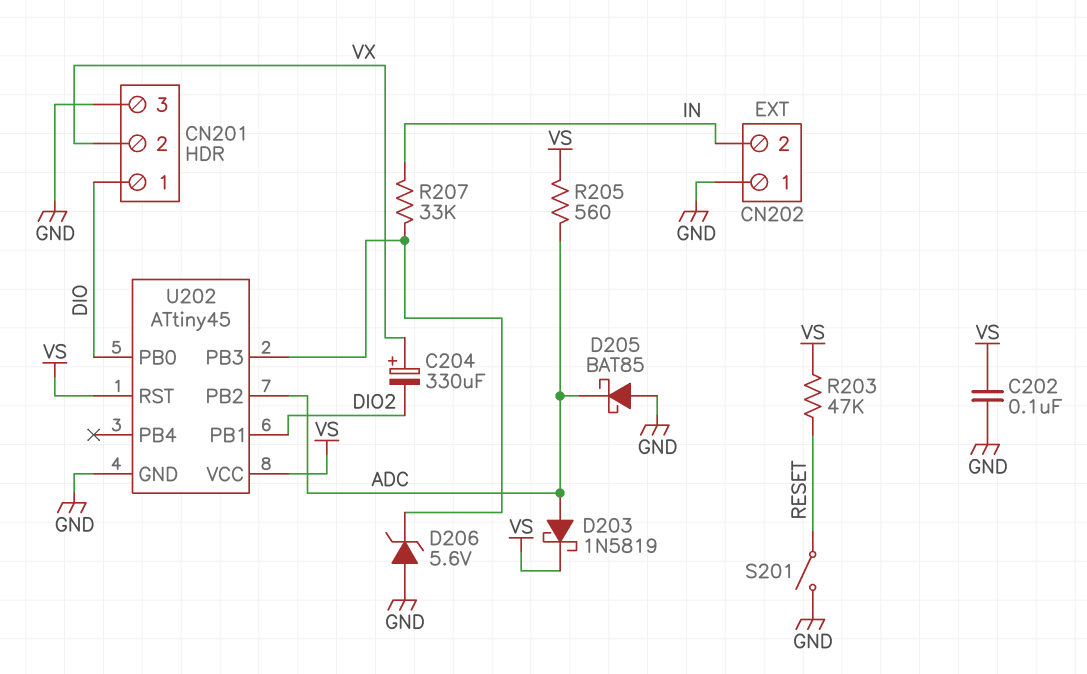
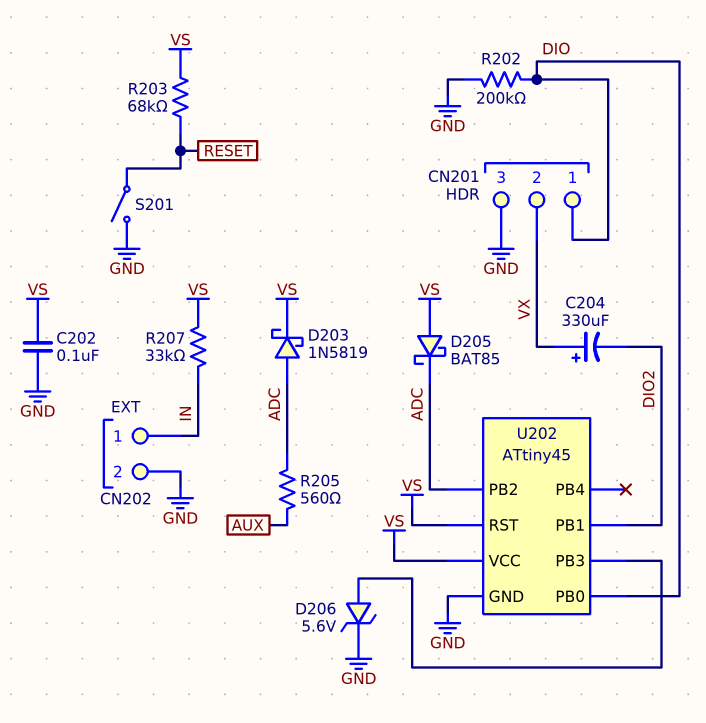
CN202 pin 1: GND -> IN
CN202 pin 2: IN -> GND
D205: schottky BAT85 (A GND, K ADC) -> schottky BAT85 (A VS, K ADC)
D206: zener 5.6V (A GND, K U202/PB3) -> zener 5.6V (A U202/PB3, K GND)
R202: none -> 200k (DIO, GND)
R203: 47k (RESET, VS) -> 68k (RESET, VS)
R205: 560 (ADC, VS) -> 560 (ADC, AUX)
R207: 33k (IN, U202/PB3) -> 33k (IN, VS)

